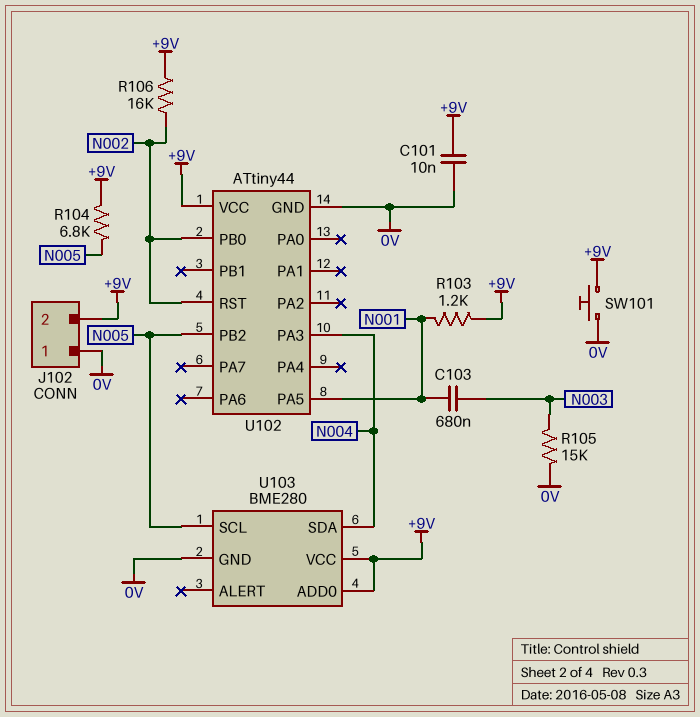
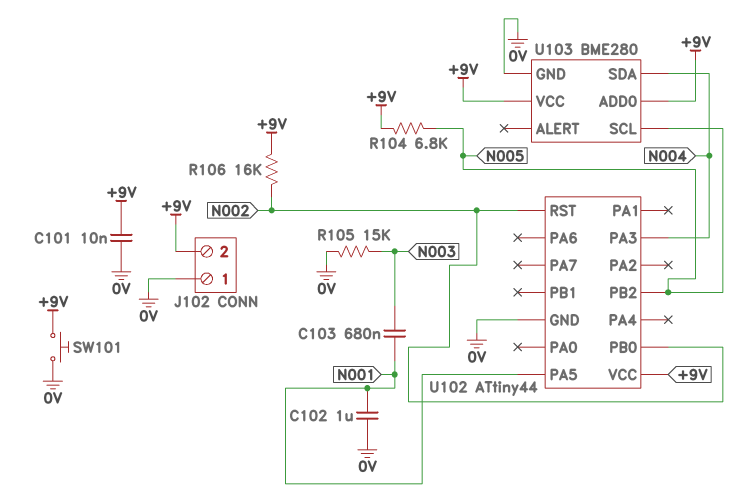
C102: none -> 1uF (0V, N001)
R103: 1.2k (+9V, N001) -> none

